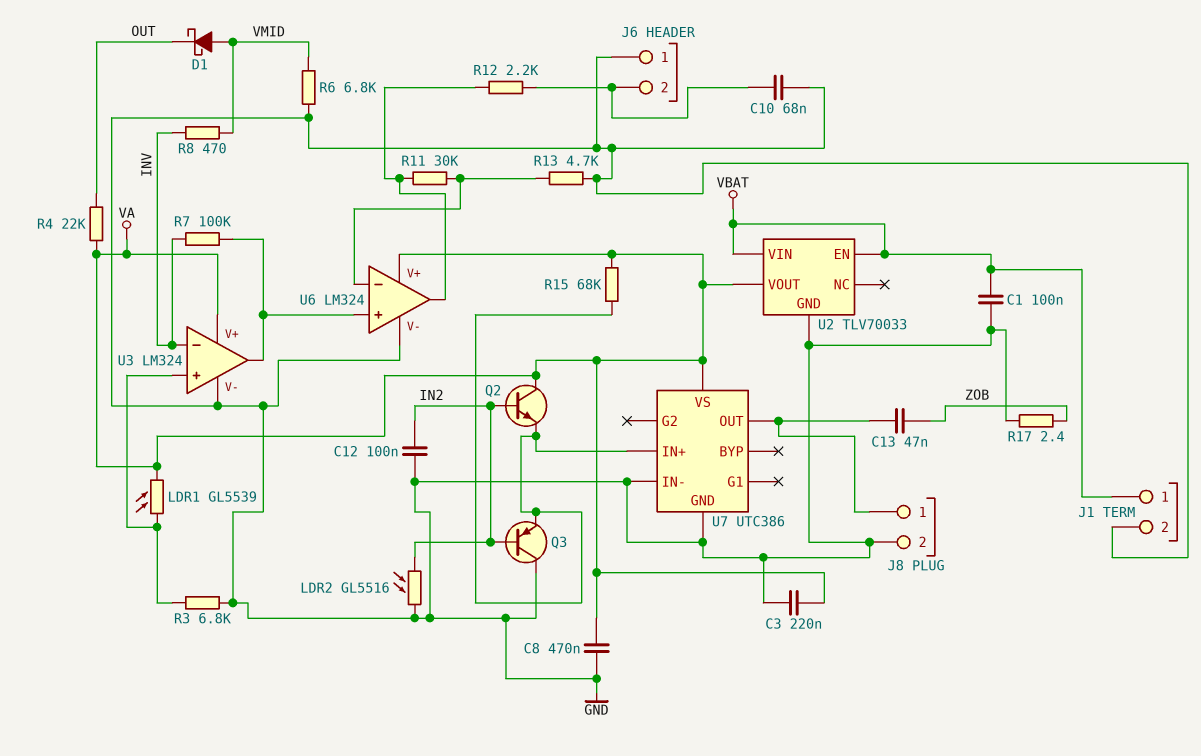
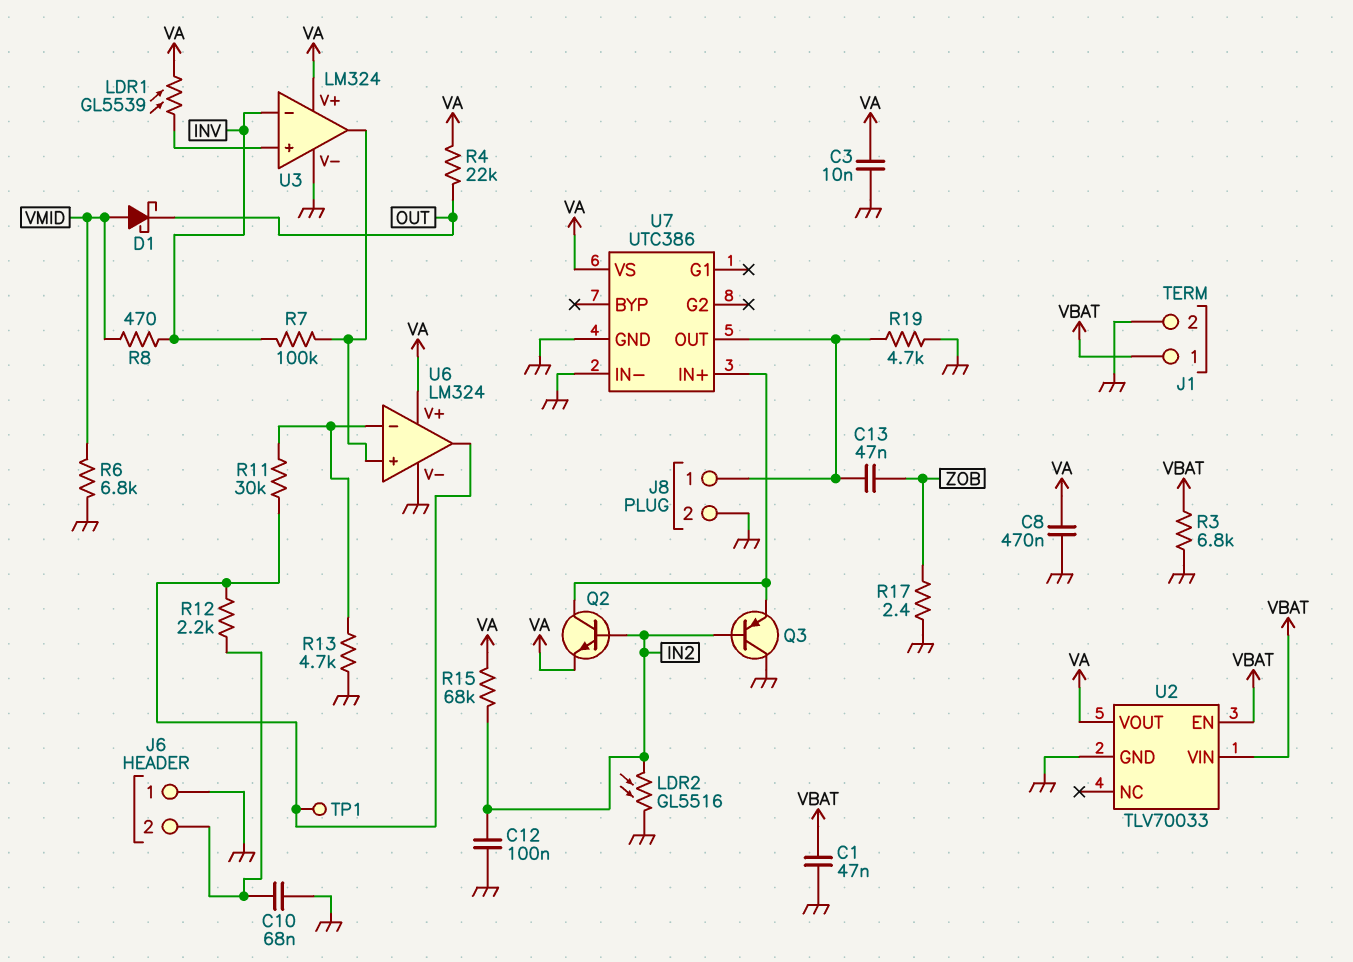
C1: 100nF (GND, VBAT) -> 47nF (GND, VBAT)
C3: 220nF (GND, VA) -> 10nF (GND, VA)
Q2: NPN (B IN2, C VA, E U7/IN+) -> NPN (B IN2, C U7/IN+, E VA)
R3: 6.8k (GND, U3/in+) -> 6.8k (GND, VBAT)
R15: 68k (U7/IN+, VA) -> 68k (IN2, VA)
R19: none -> 4.7k (GND, J8/1)
TP1: none -> test point (U6/out)

